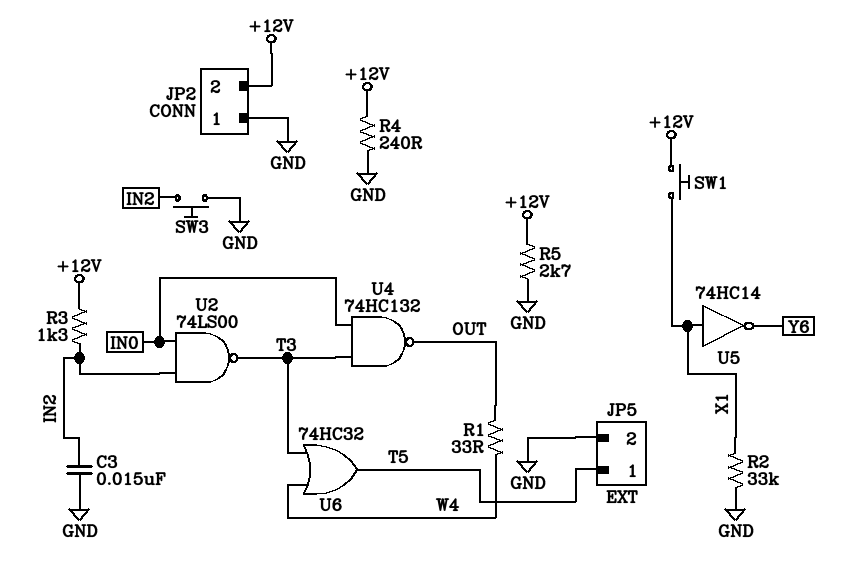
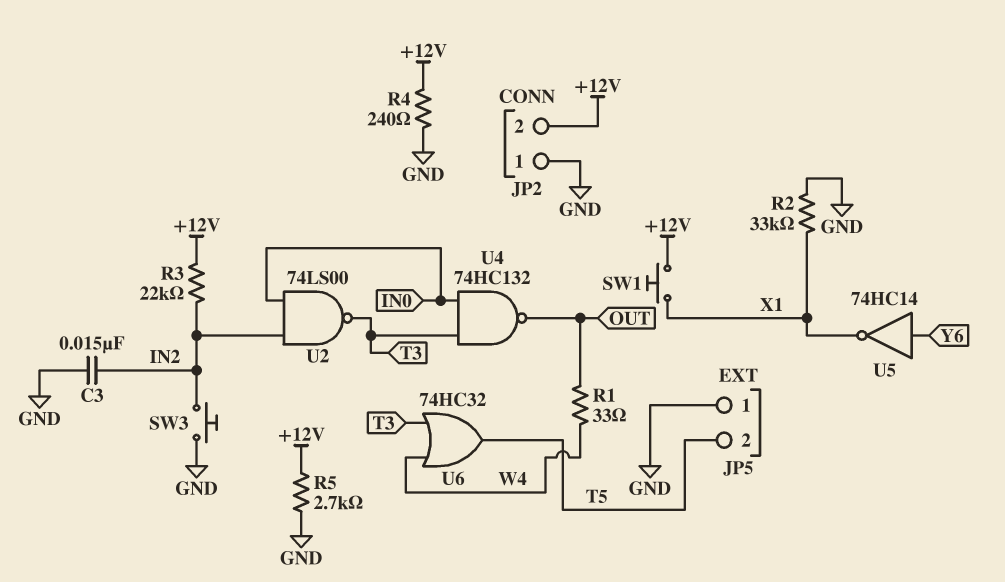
JP5 pin 1: T5 -> GND
JP5 pin 2: GND -> T5
R3: 1.3k (+12V, IN2) -> 22k (+12V, IN2)
U5: NOT 74HC14 (in X1, out Y6) -> NOT 74HC14 (in Y6, out X1)

